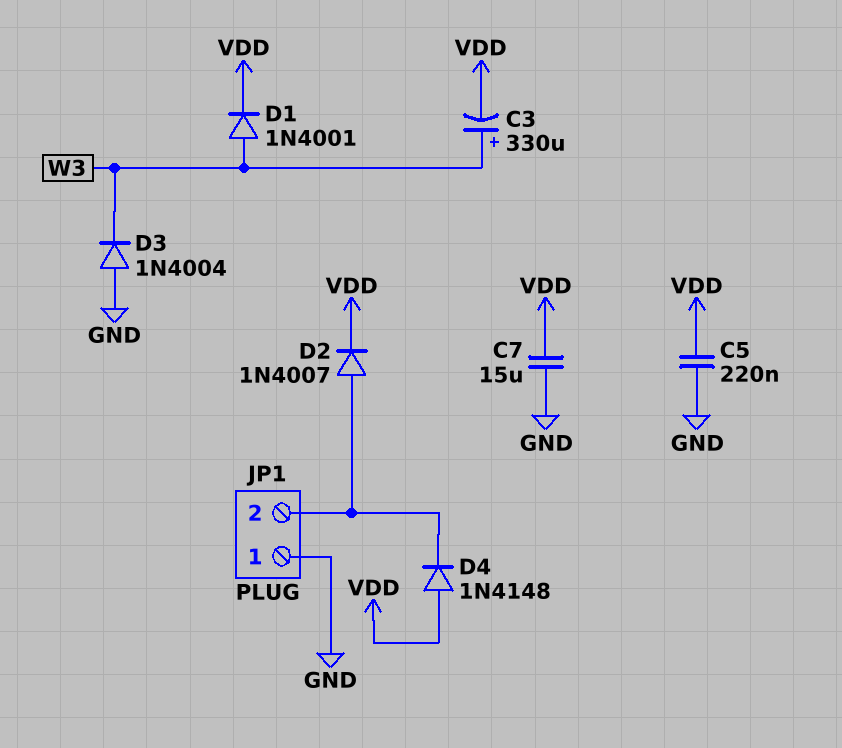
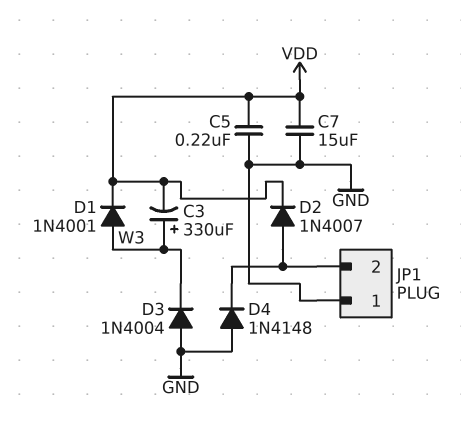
D4: diode 1N4148 (A VDD, K JP1/2) -> diode 1N4148 (A GND, K JP1/2)

